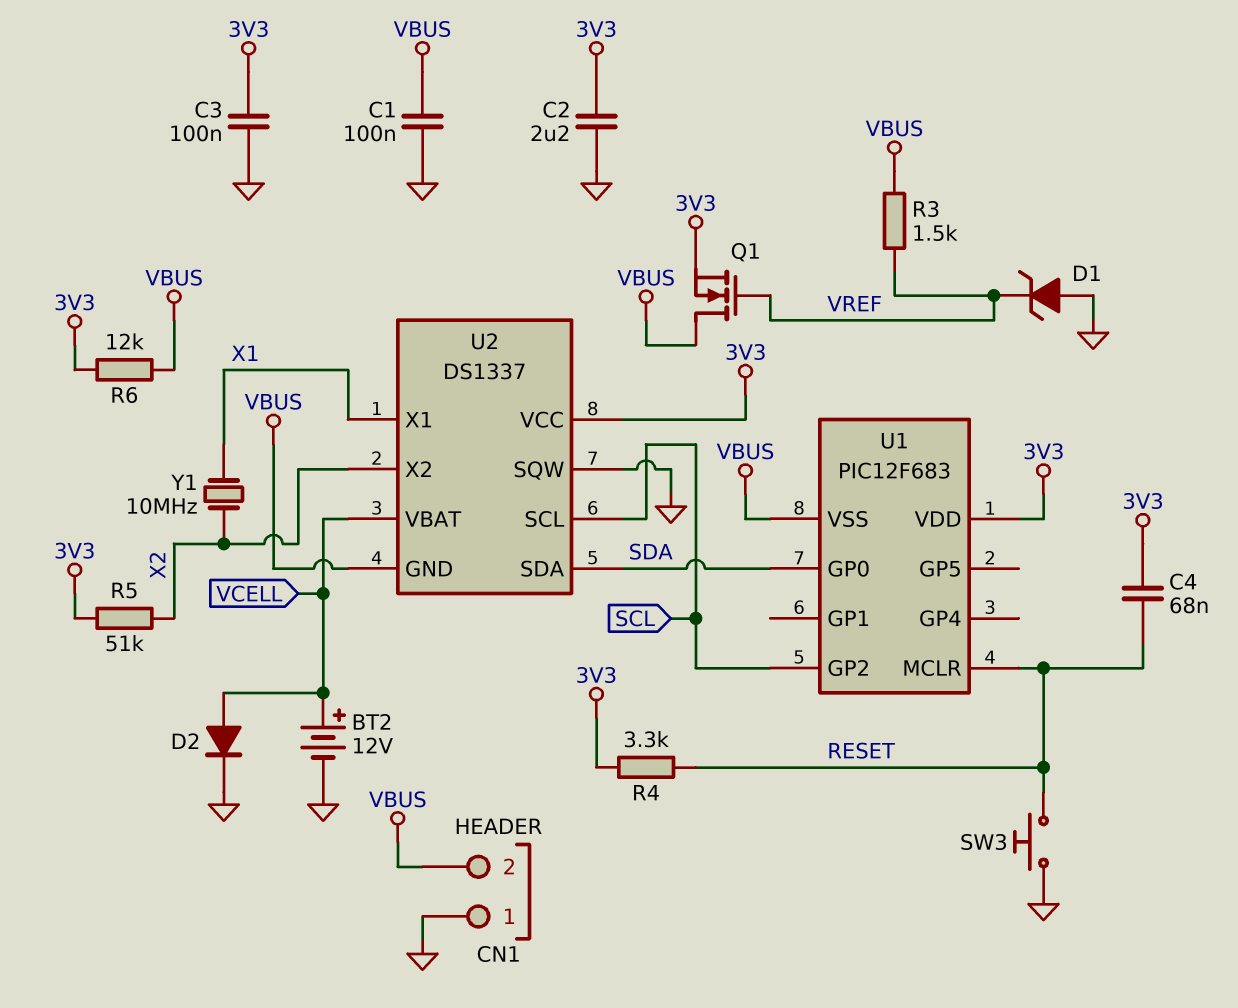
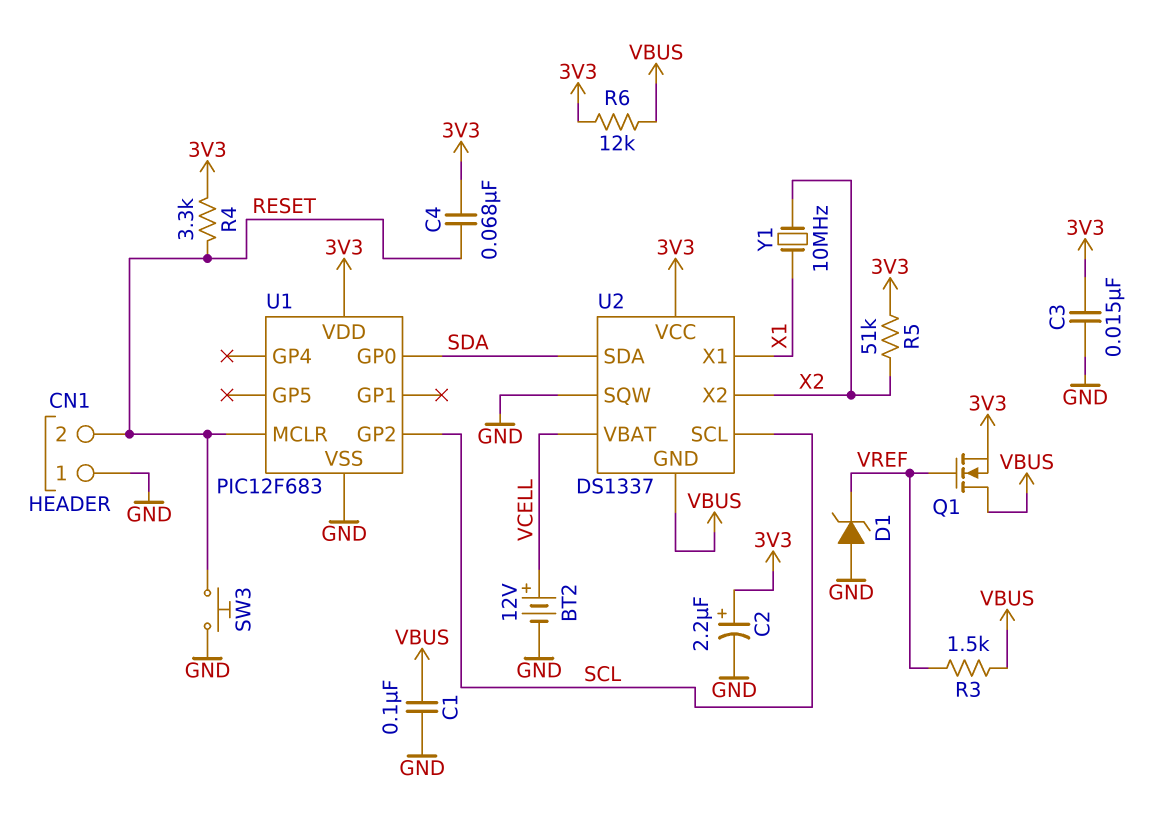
C2: 2.2uF (3V3, GND) -> 2.2uF (plus 3V3, minus GND)
C3: 100nF (3V3, GND) -> 15nF (3V3, GND)
CN1 pin 2: VBUS -> RESET
D2: diode (A VCELL, K GND) -> none
U1 pin VSS: VBUS -> GND

